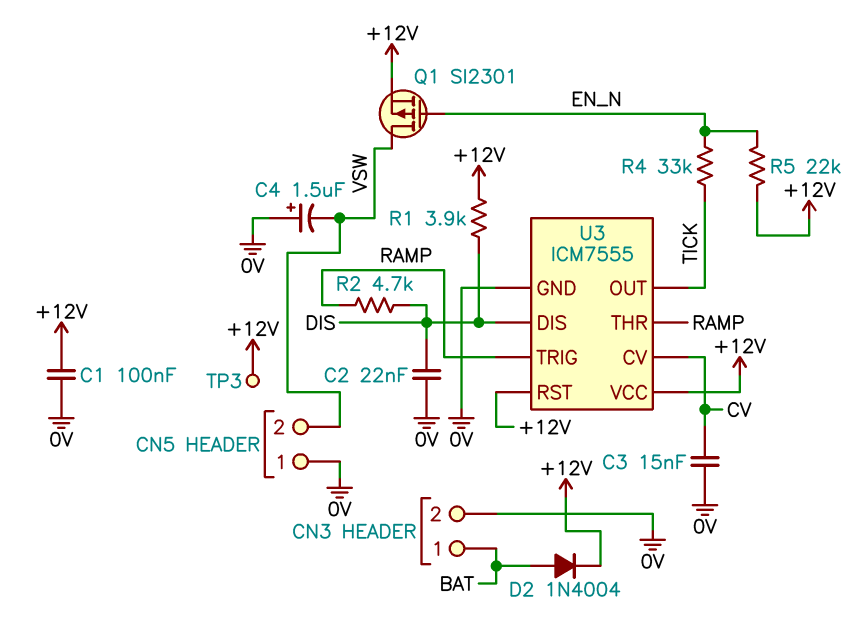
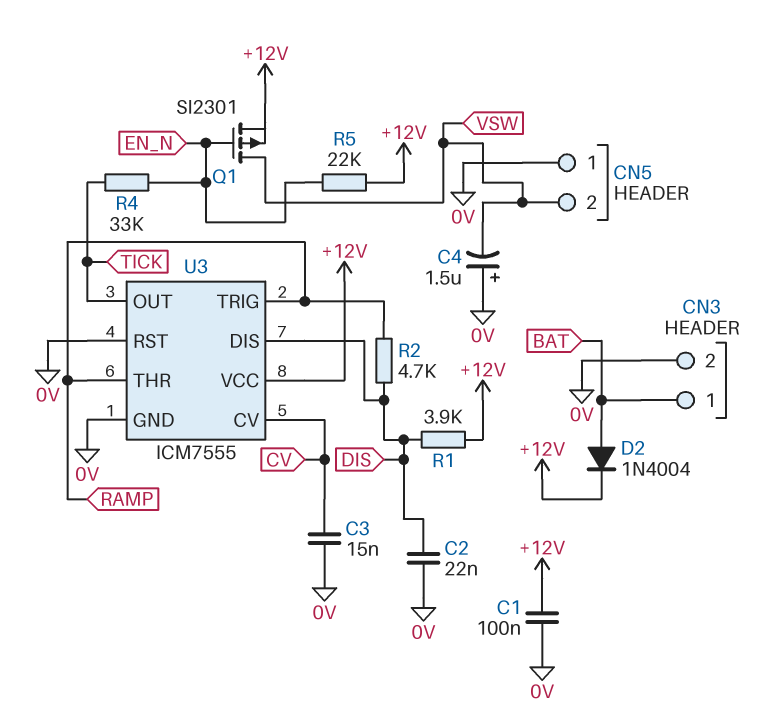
TP3: test point (+12V) -> none
U3 pin RST: +12V -> 0V

